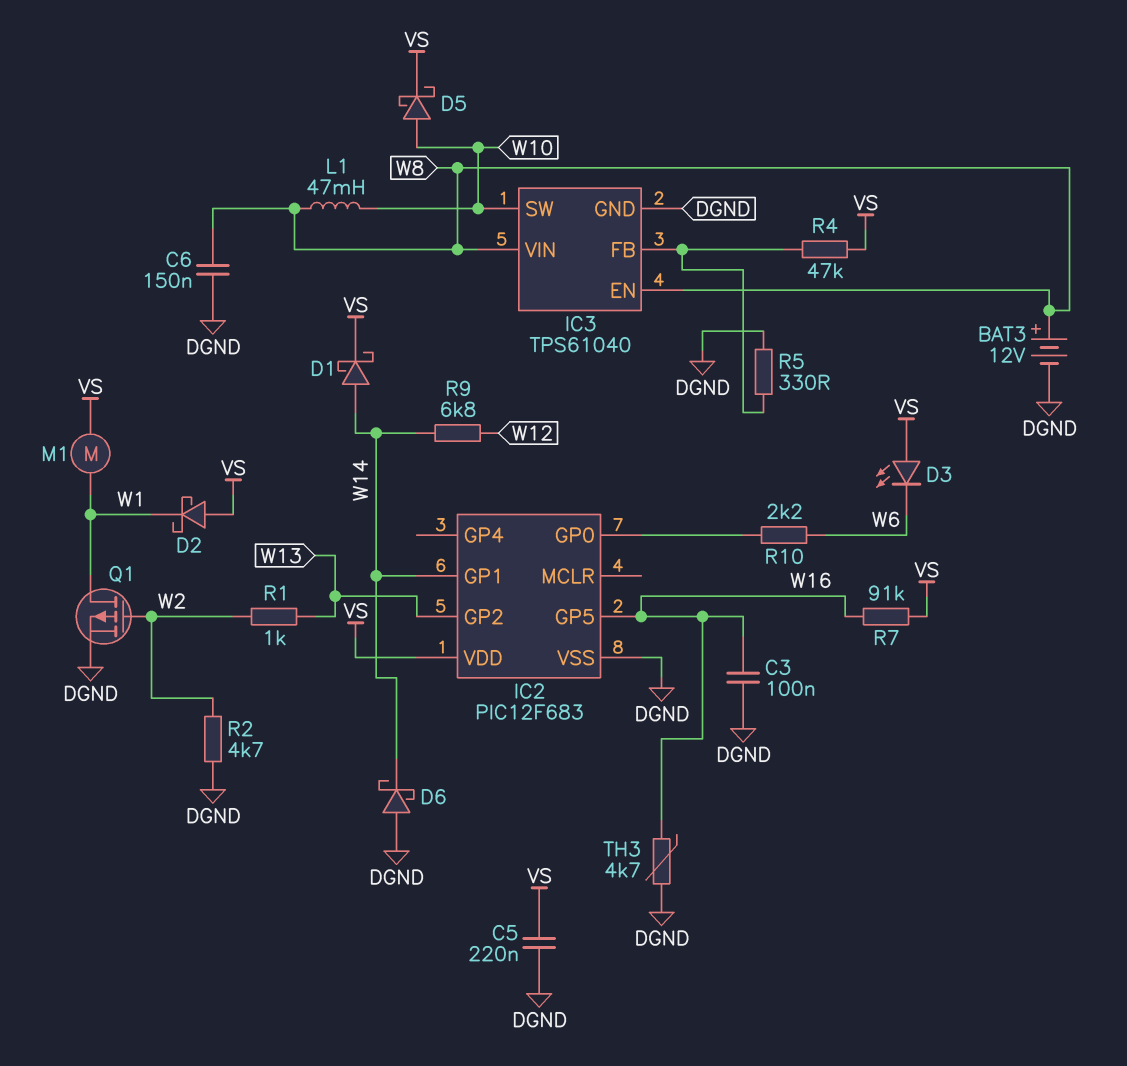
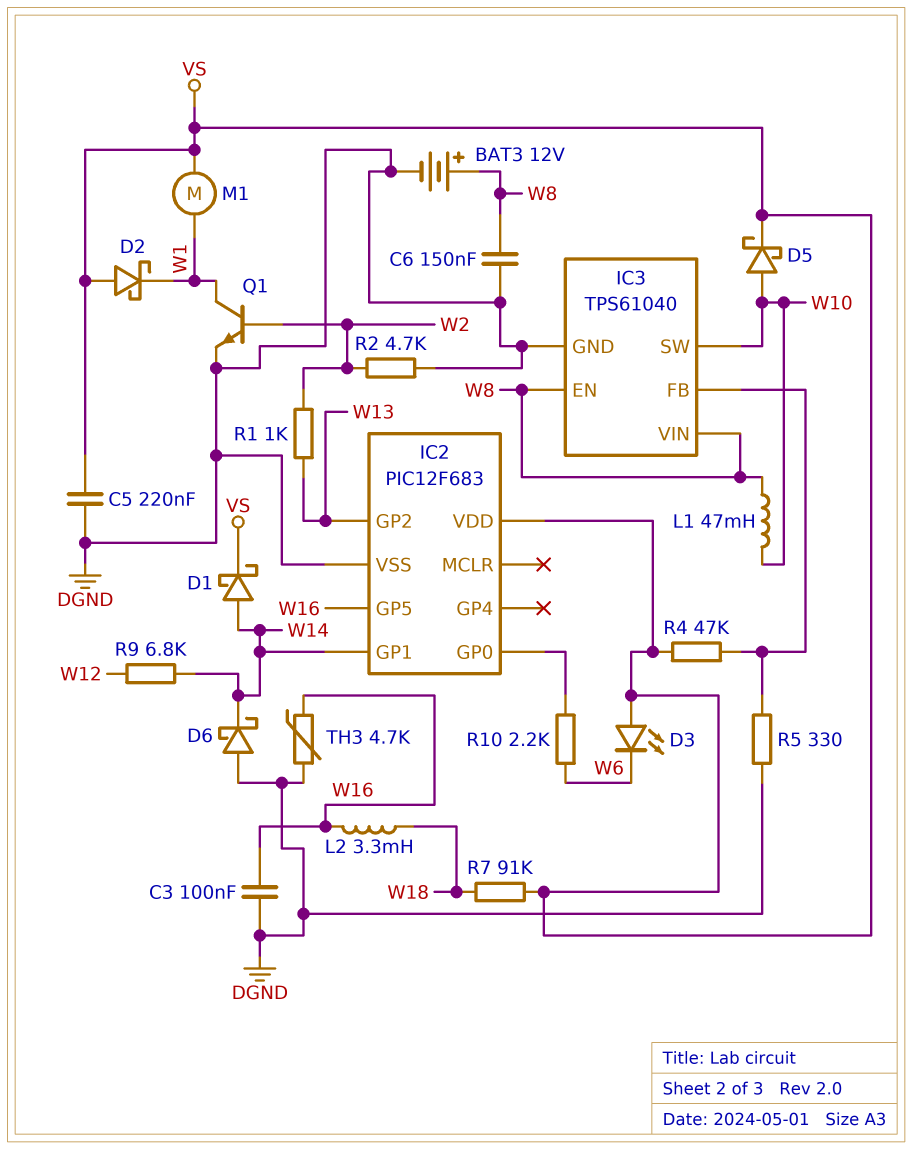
L2: none -> 3.3mH (W16, W18)
Q1: PMOS (G W2, D W1, S DGND) -> NPN (B W2, C W1, E DGND)
R7: 91k (VS, W16) -> 91k (VS, W18)

